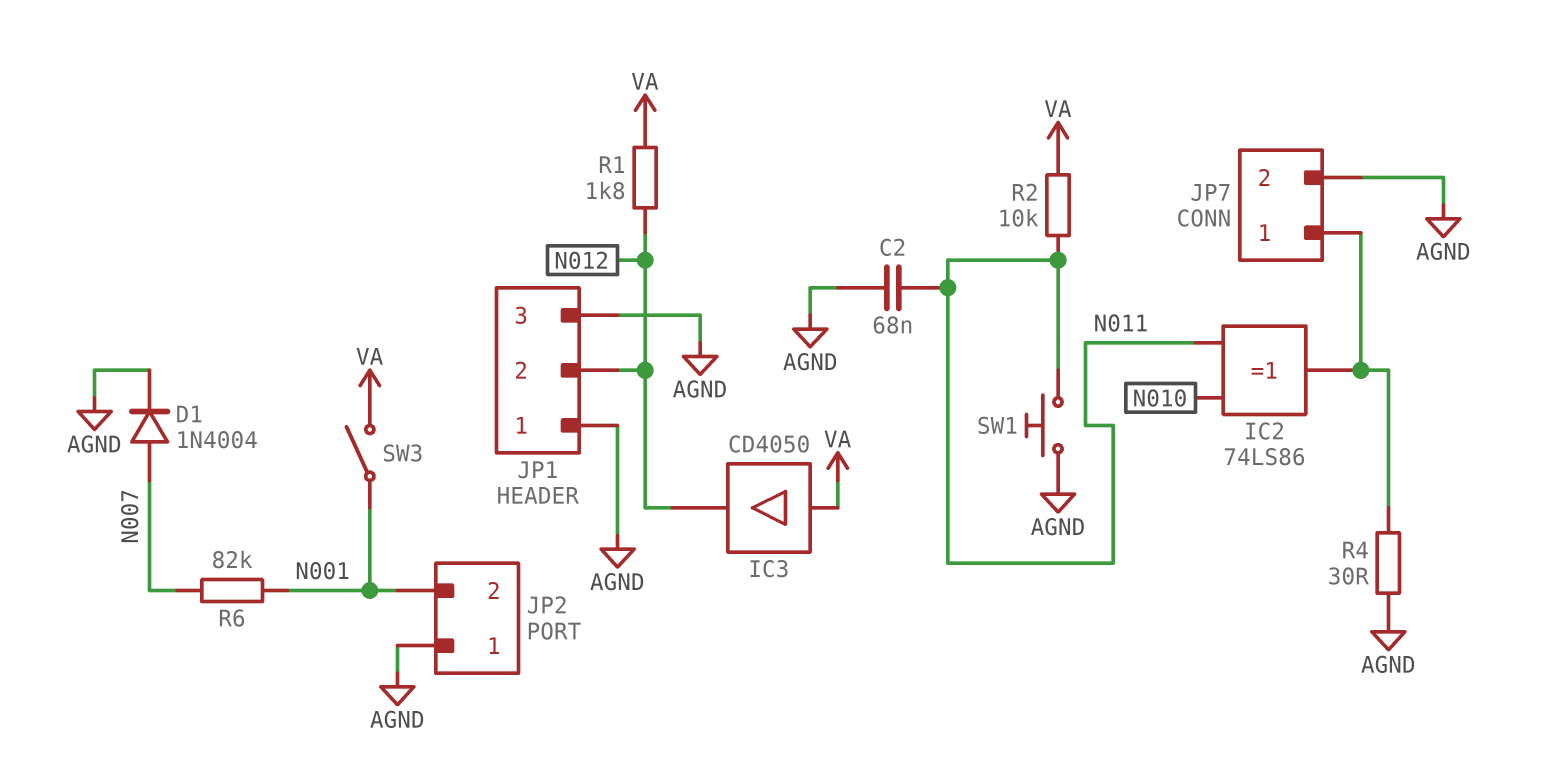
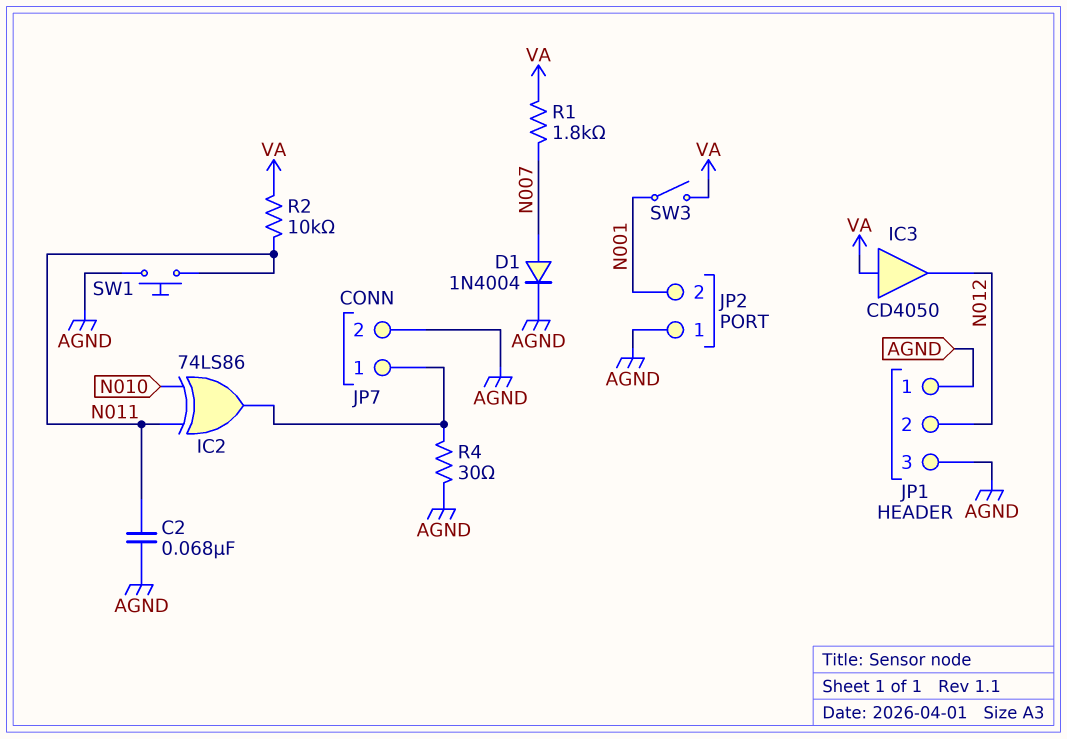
R1: 1.8k (N012, VA) -> 1.8k (N007, VA)
R6: 82k (N001, N007) -> none

